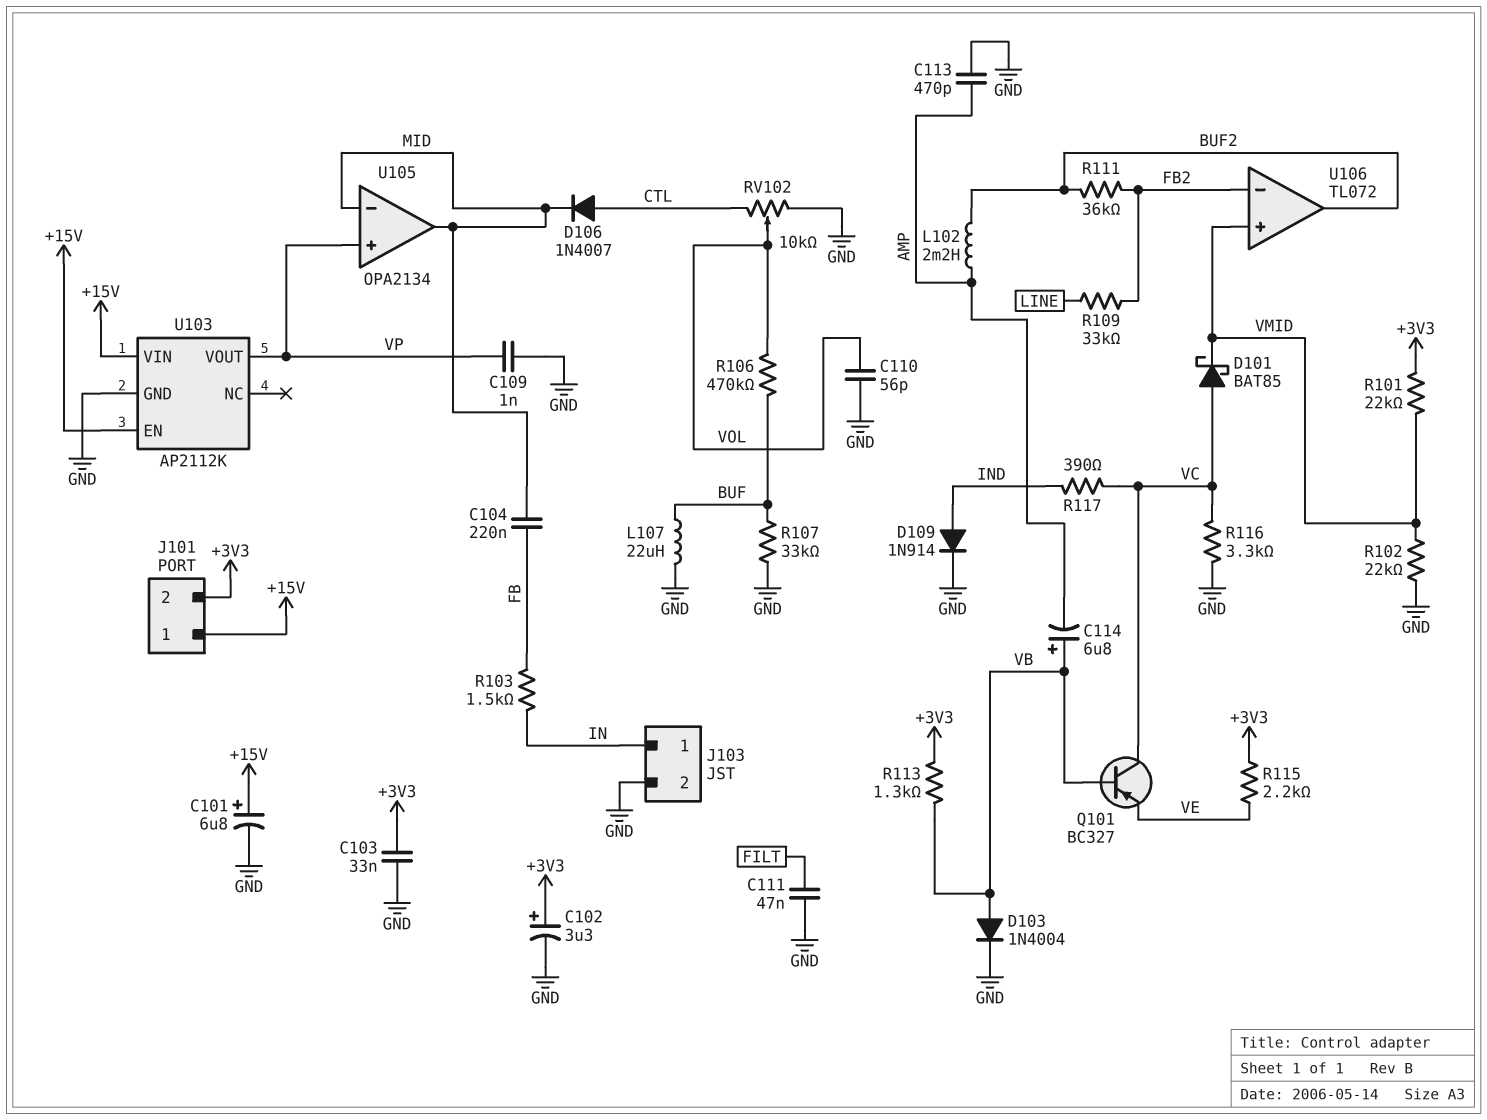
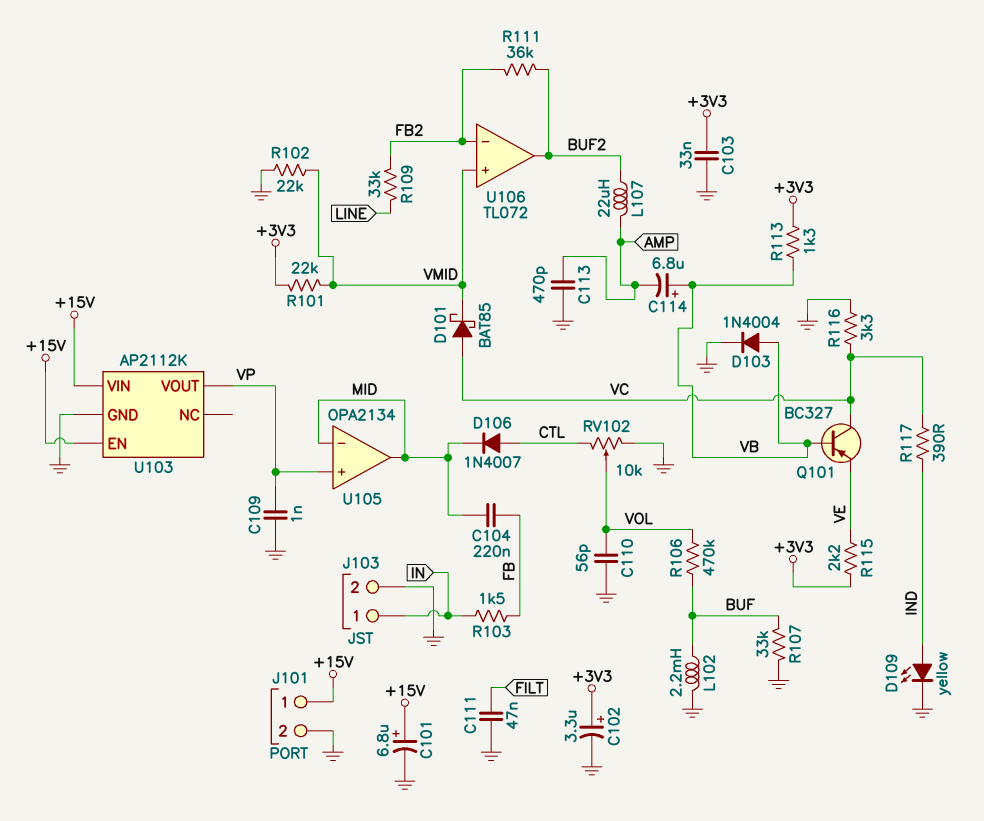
D109: diode 1N914 (A IND, K GND) -> LED yellow (A IND, K GND)
J101 pin 2: +3V3 -> GND
L102: 2.2mH (AMP, BUF2) -> 2.2mH (BUF, GND)
L107: 22uH (BUF, GND) -> 22uH (AMP, BUF2)

